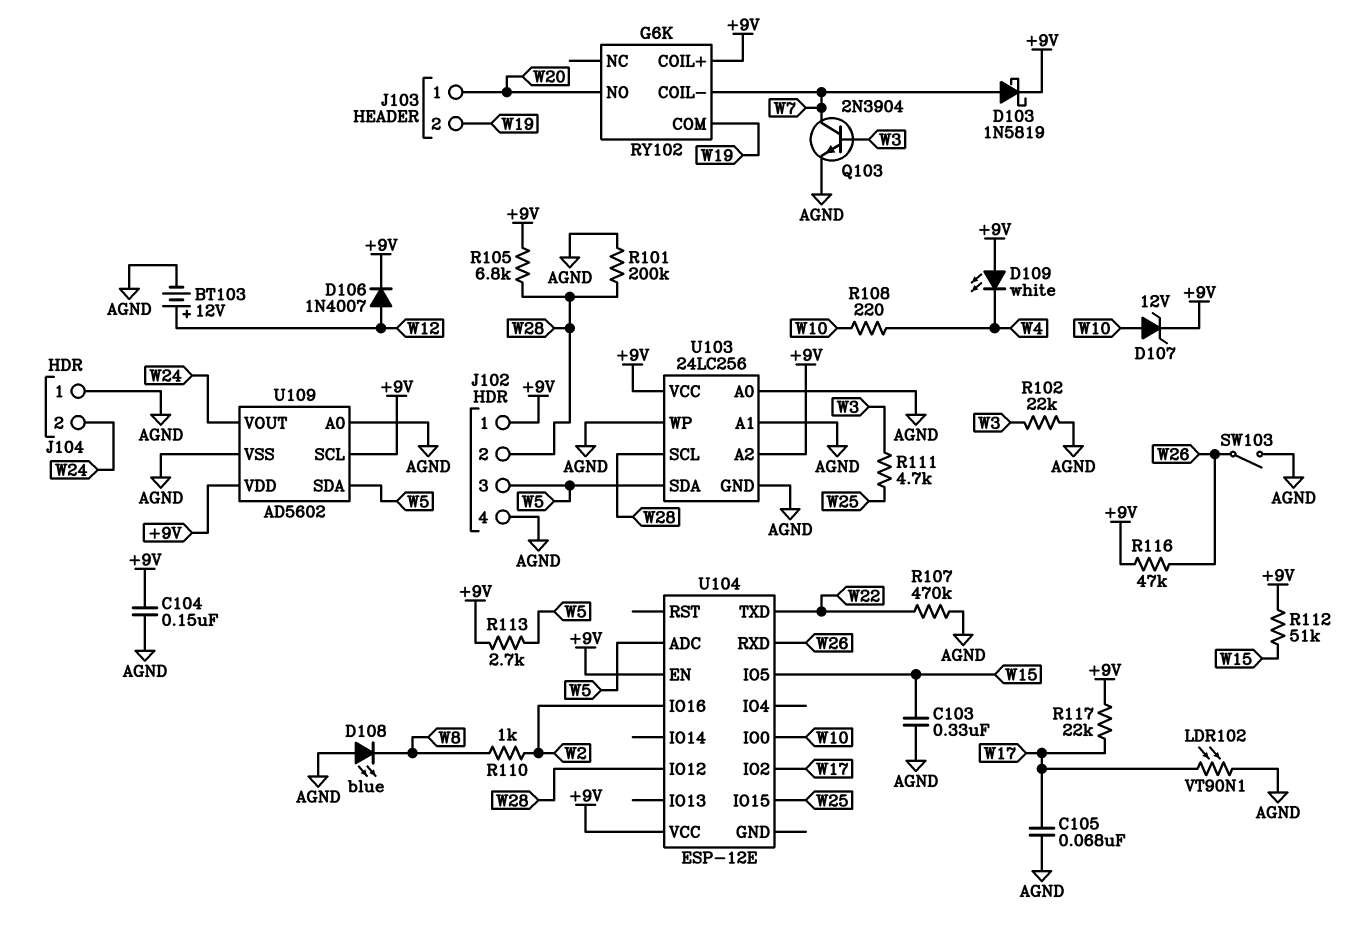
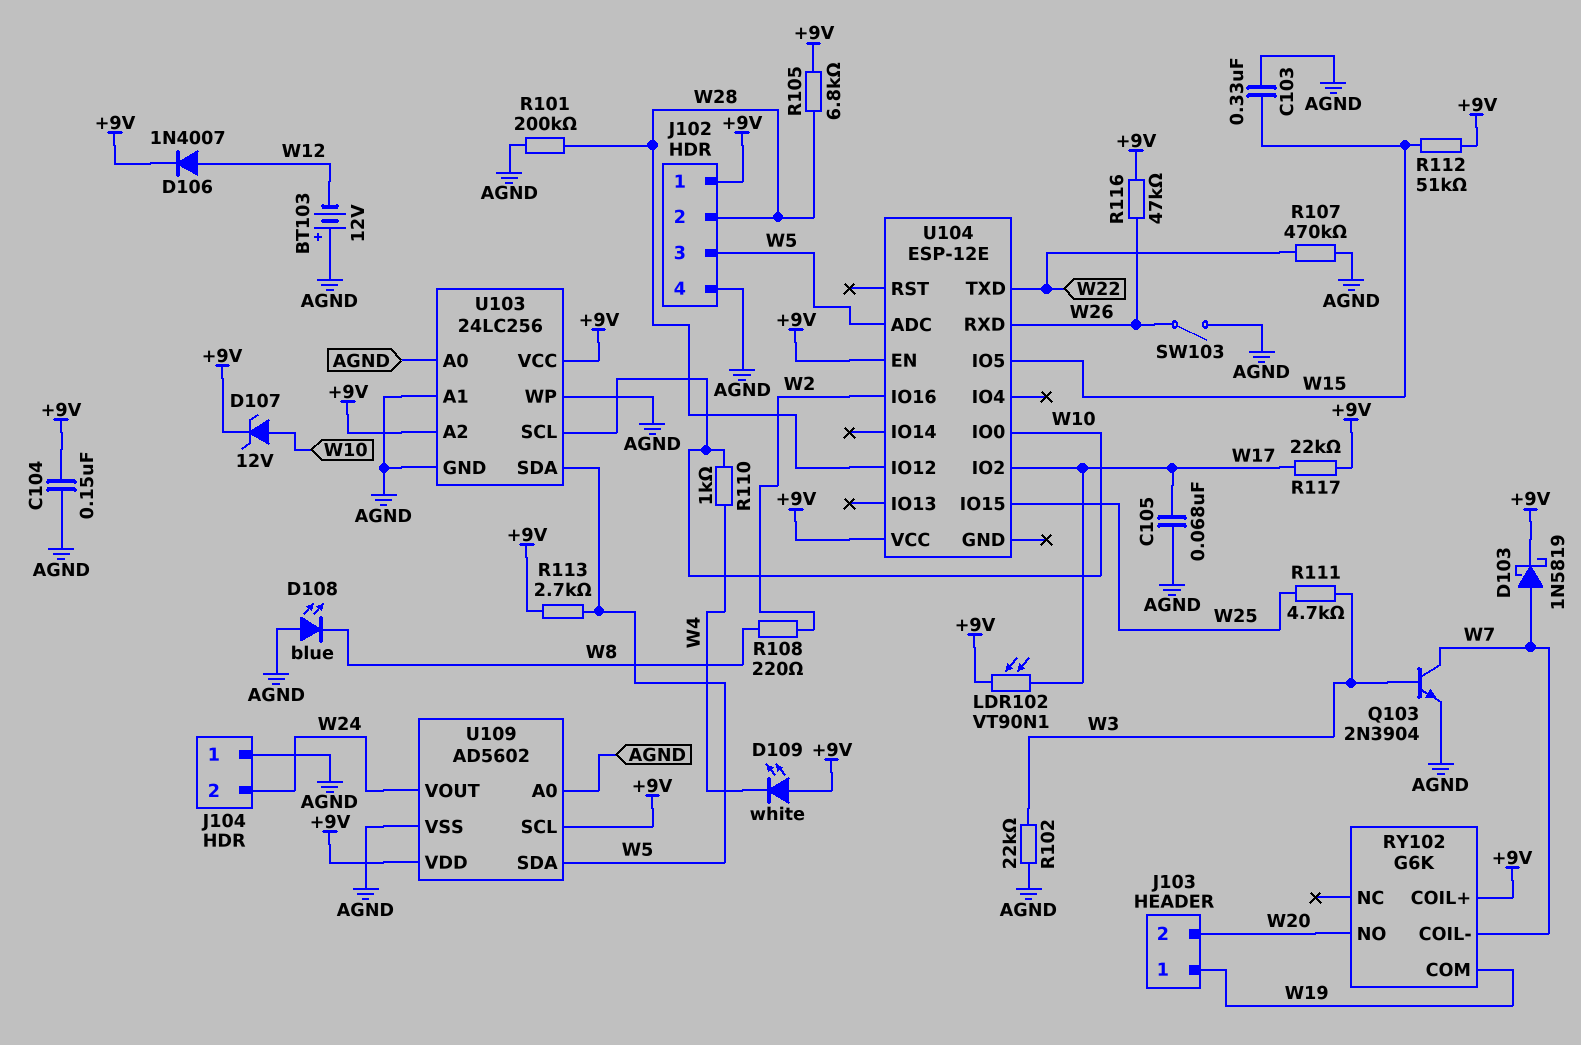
BT103: 12V (plus W12, minus AGND) -> 12V (plus AGND, minus W12)
J103 pin 1: W20 -> W19
J103 pin 2: W19 -> W20
LDR102: VT90N1 (AGND, W17) -> VT90N1 (+9V, W17)
R108: 220 (W4, W10) -> 220 (W2, W8)
R110: 1k (W2, W8) -> 1k (W4, W10)
U103 pin SCL: W28 -> W10

